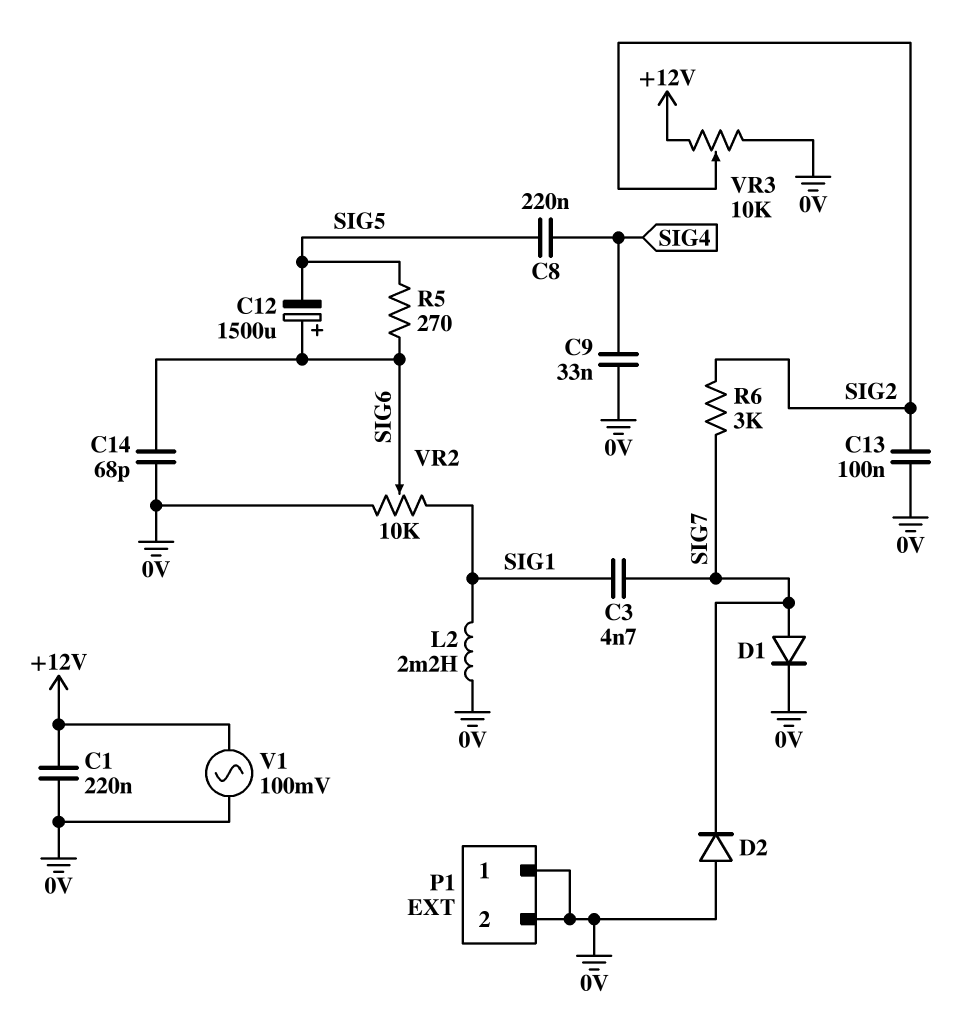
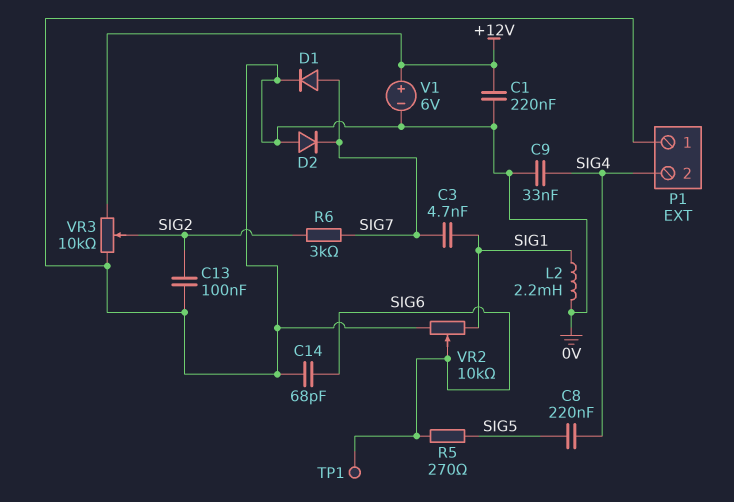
C12: 1500uF (plus SIG6, minus SIG5) -> none
P1 pin 2: 0V -> SIG4
TP1: none -> test point (SIG6)
V1: AC 100mV (+12V, 0V) -> 6V (plus +12V, minus 0V)

